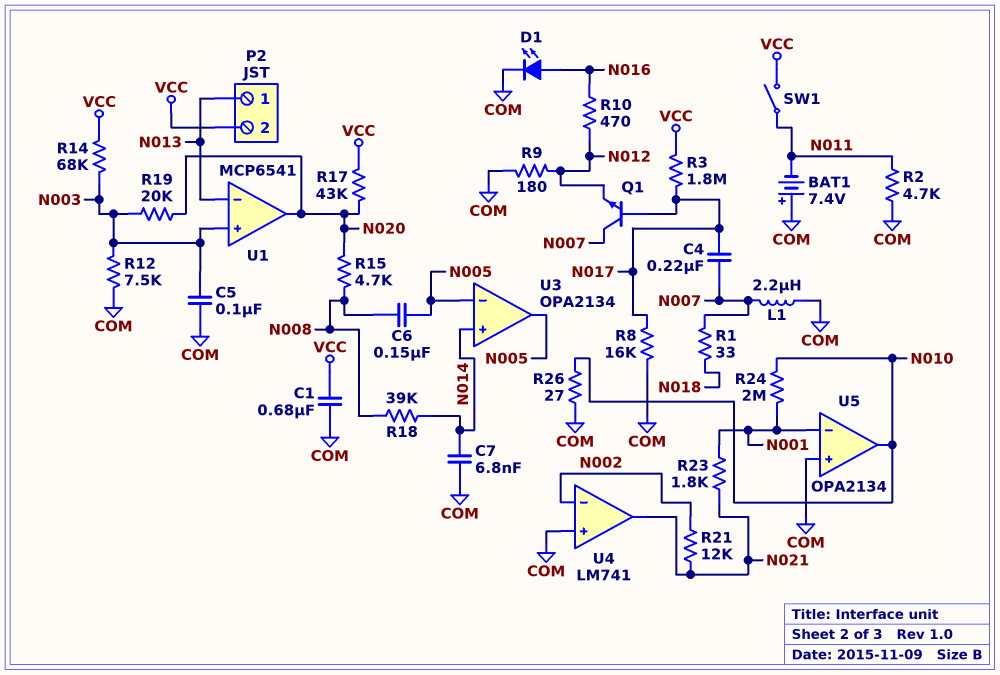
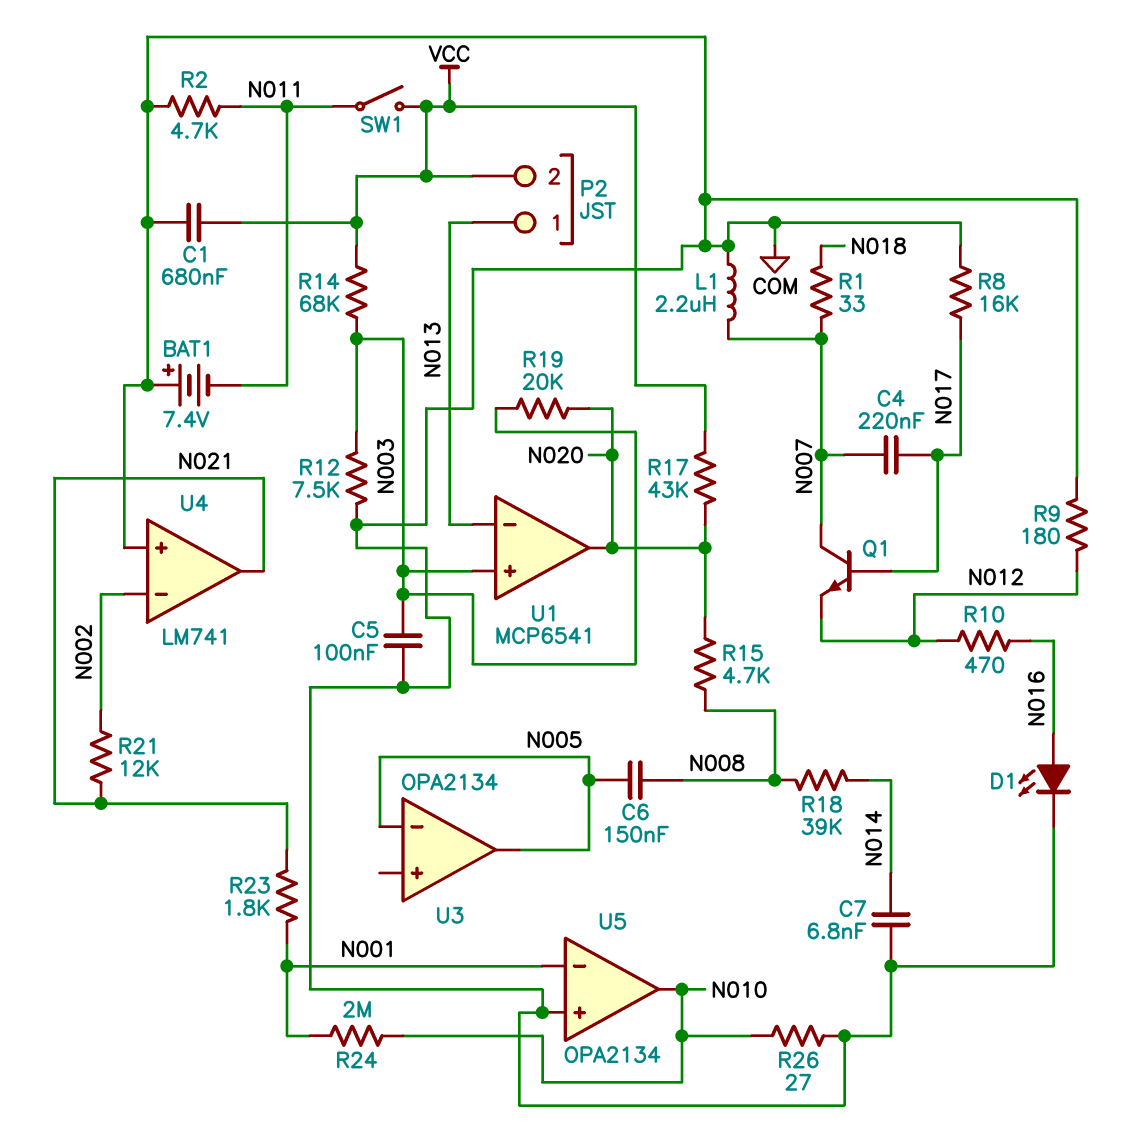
R3: 1.8M (N017, VCC) -> none
U3 pin in+: N014 -> none

